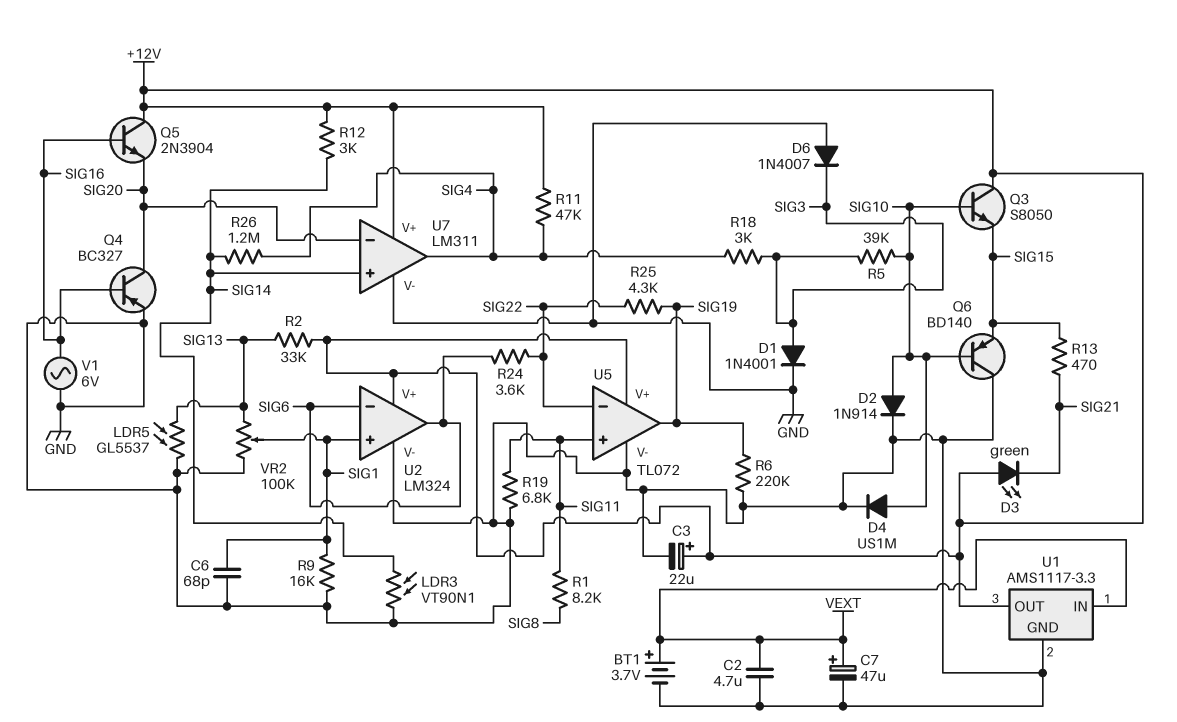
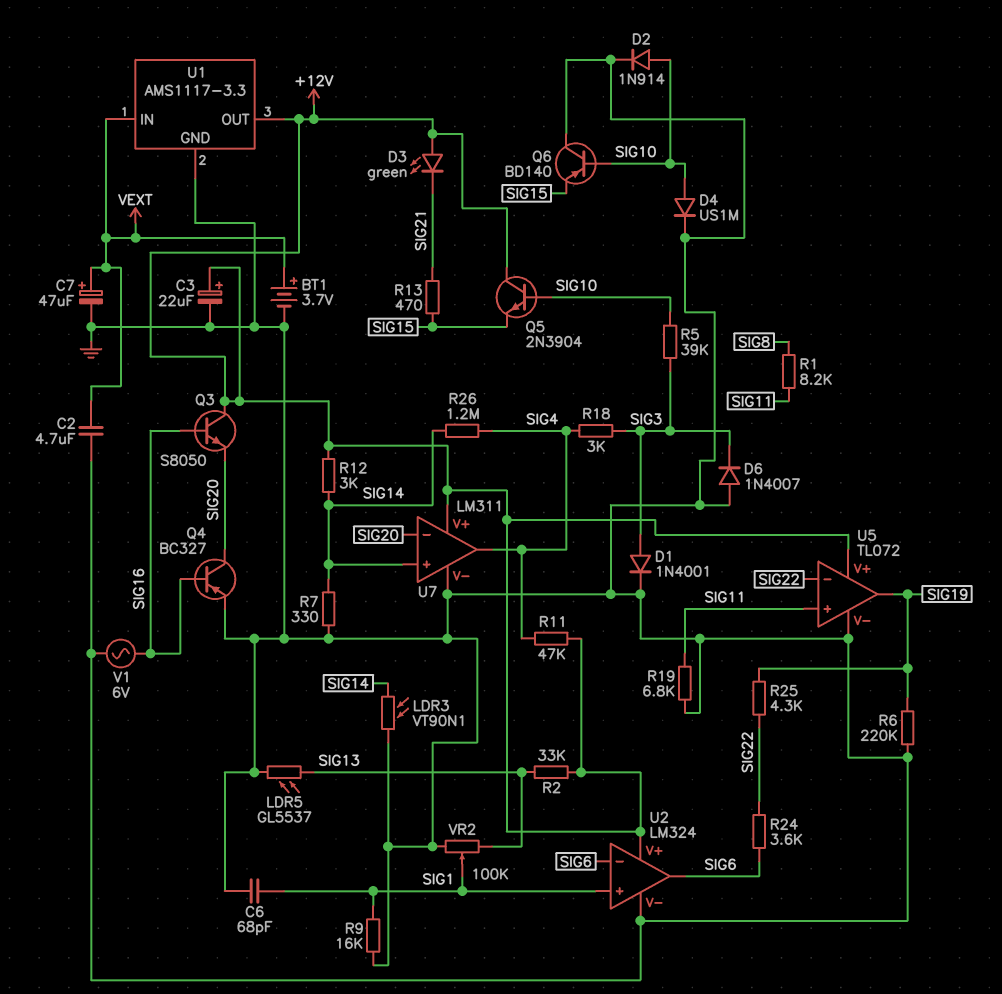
Q3: NPN S8050 (B SIG10, C +12V, E SIG15) -> NPN S8050 (B SIG16, C +12V, E SIG20)
Q5: NPN 2N3904 (B SIG16, C +12V, E SIG20) -> NPN 2N3904 (B SIG10, C +12V, E SIG15)
R7: none -> 330 (GND, SIG14)

